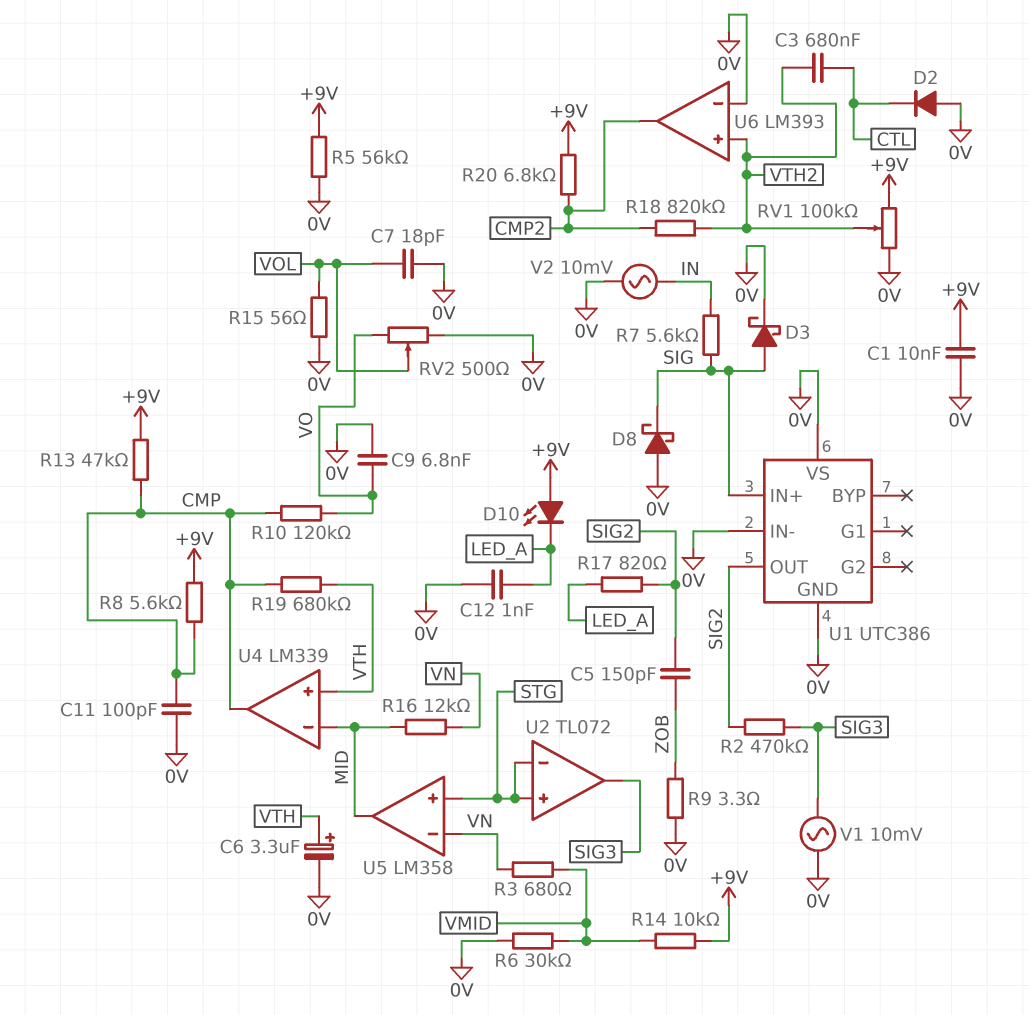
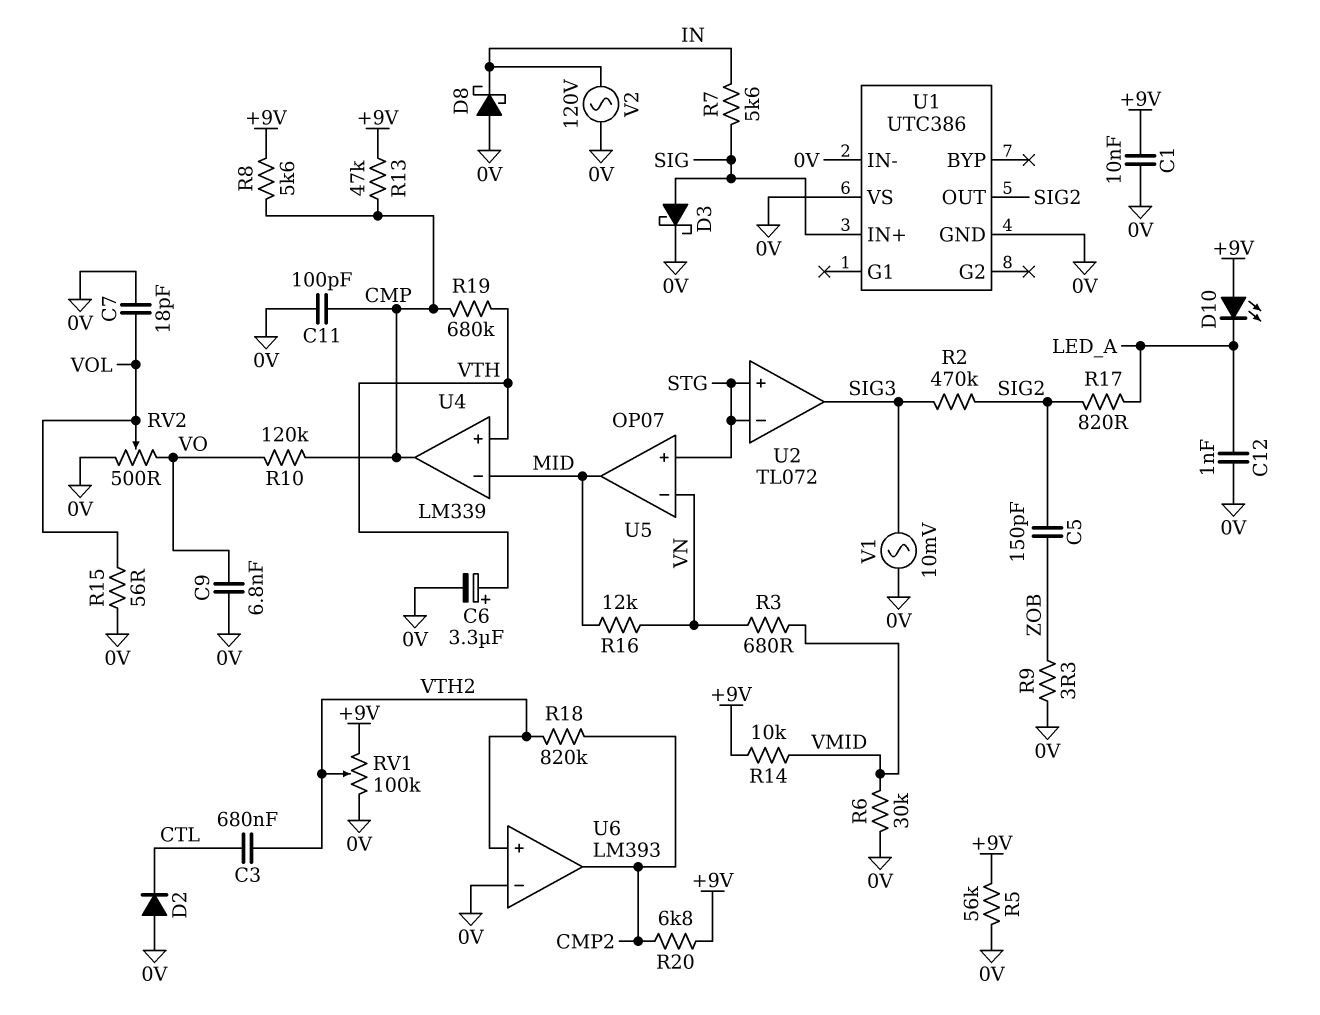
D8: schottky (A 0V, K SIG) -> schottky (A 0V, K IN)
U5: LM358 -> OP07
V2: AC 10mV (0V, IN) -> AC 120V (0V, IN)

